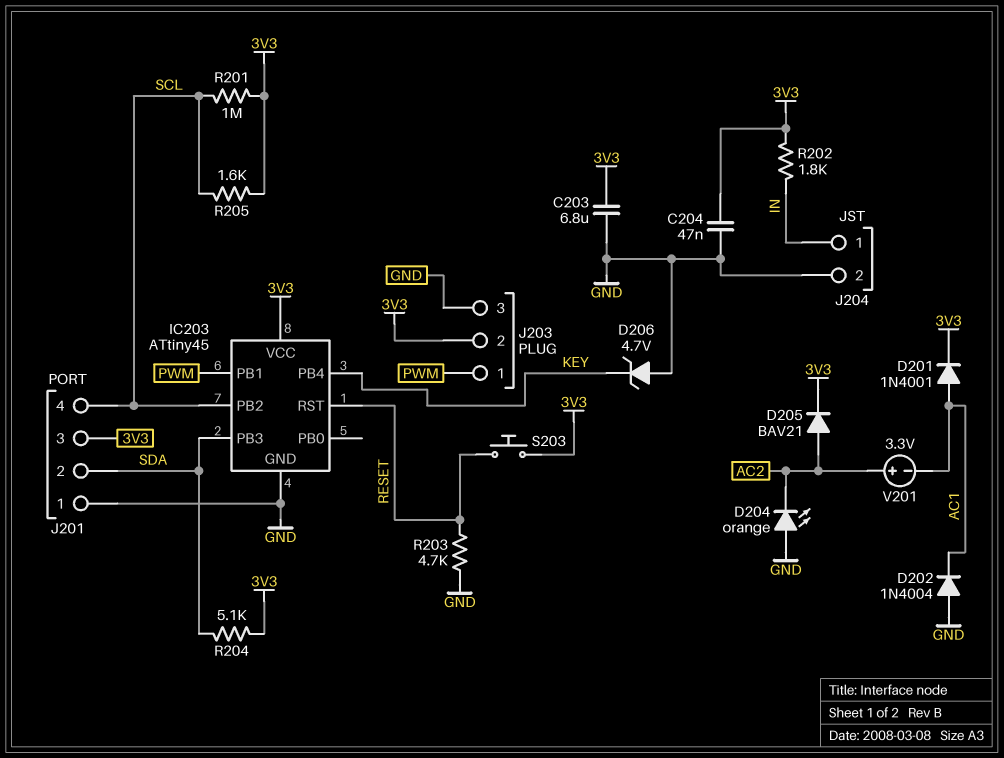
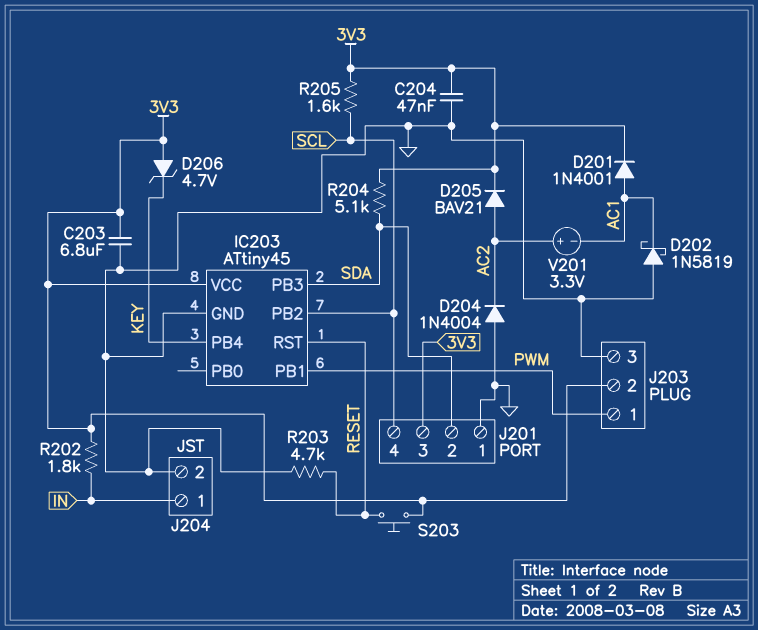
D202: diode 1N4004 (A GND, K AC1) -> schottky 1N5819 (A GND, K AC1)
D204: LED orange (A GND, K AC2) -> diode 1N4004 (A GND, K AC2)
D206: zener 4.7V (A GND, K KEY) -> zener 4.7V (A 3V3, K KEY)
R201: 1M (3V3, SCL) -> none

